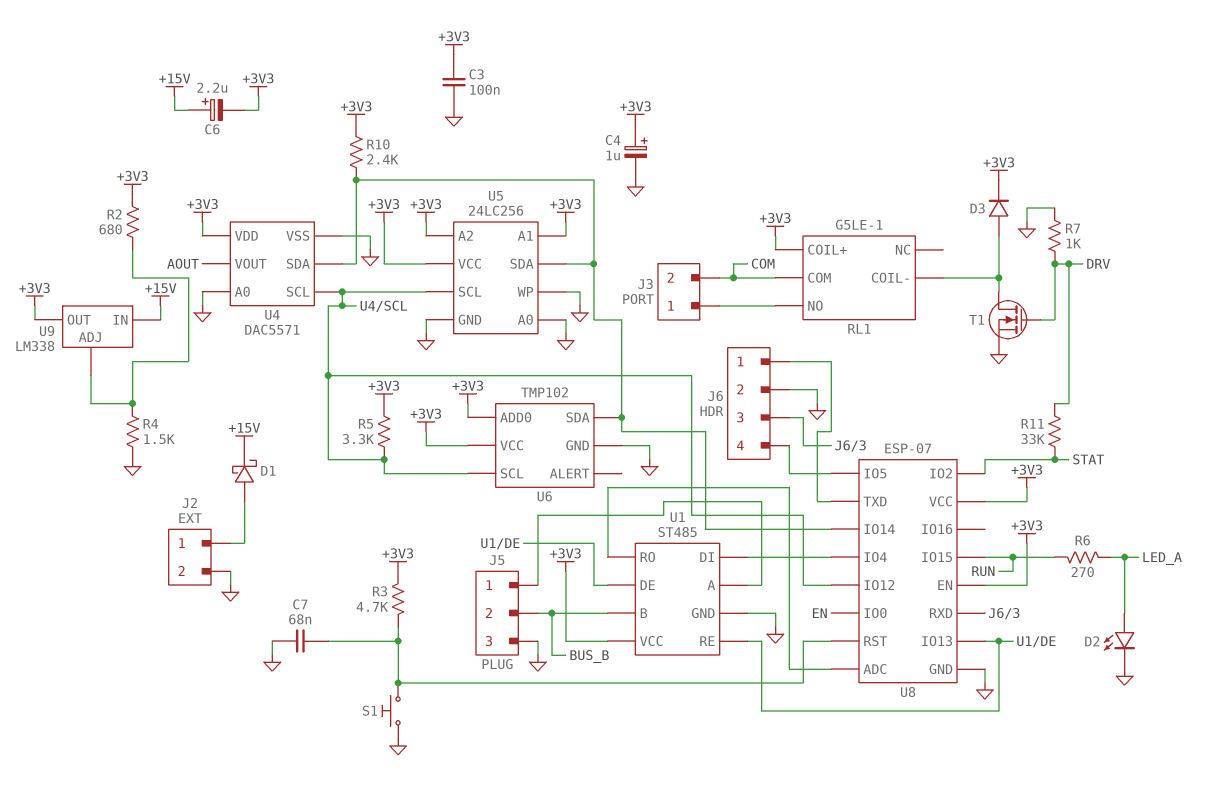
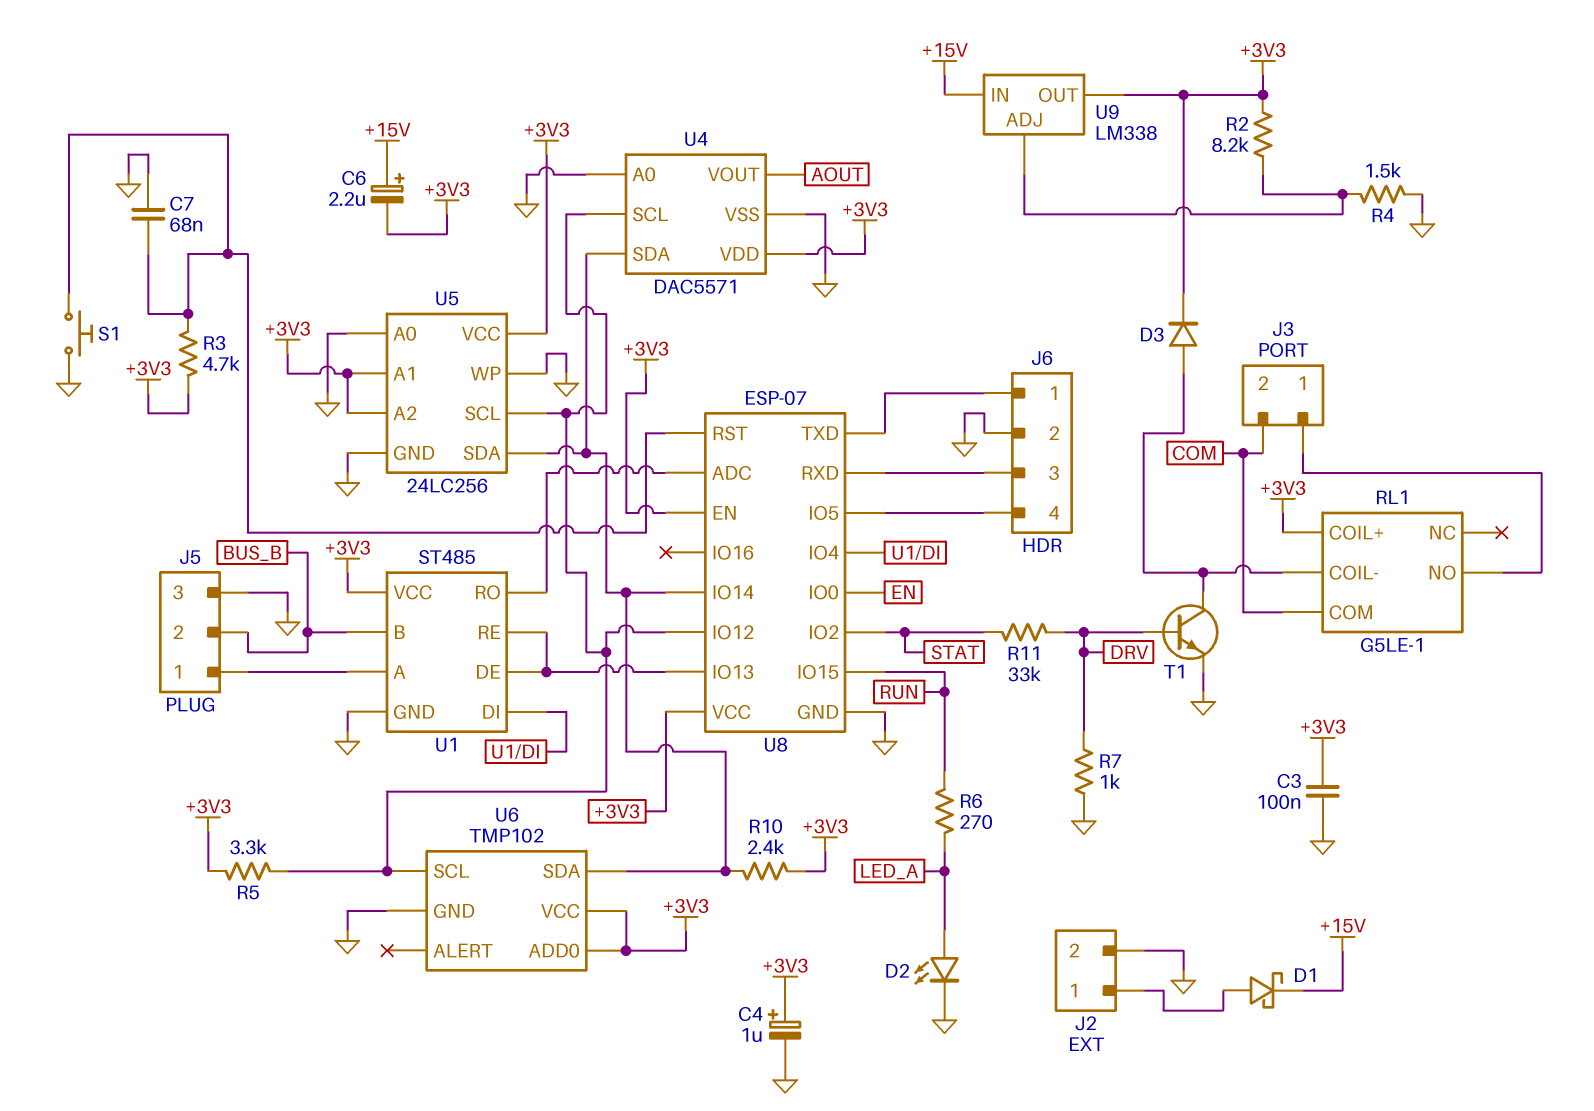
R2: 680 (+3V3, U9/ADJ) -> 8.2k (+3V3, U9/ADJ)
T1: NMOS (G DRV, D RL1/COIL-, S GND) -> NPN (B DRV, C RL1/COIL-, E GND)

